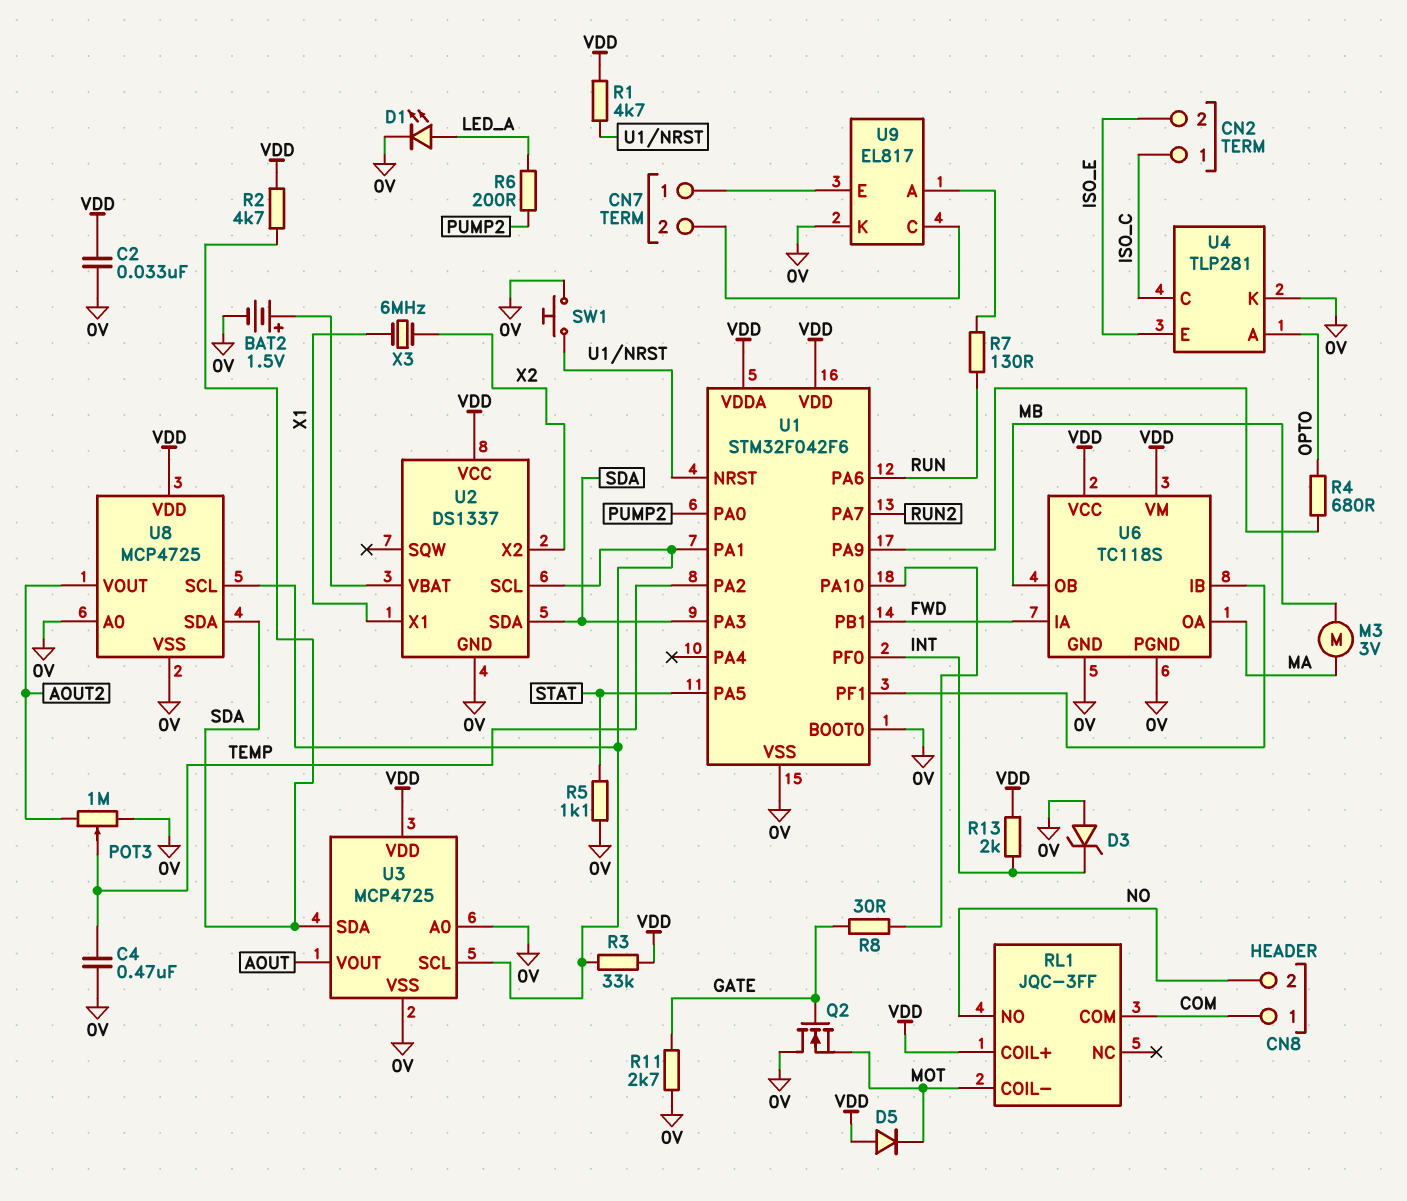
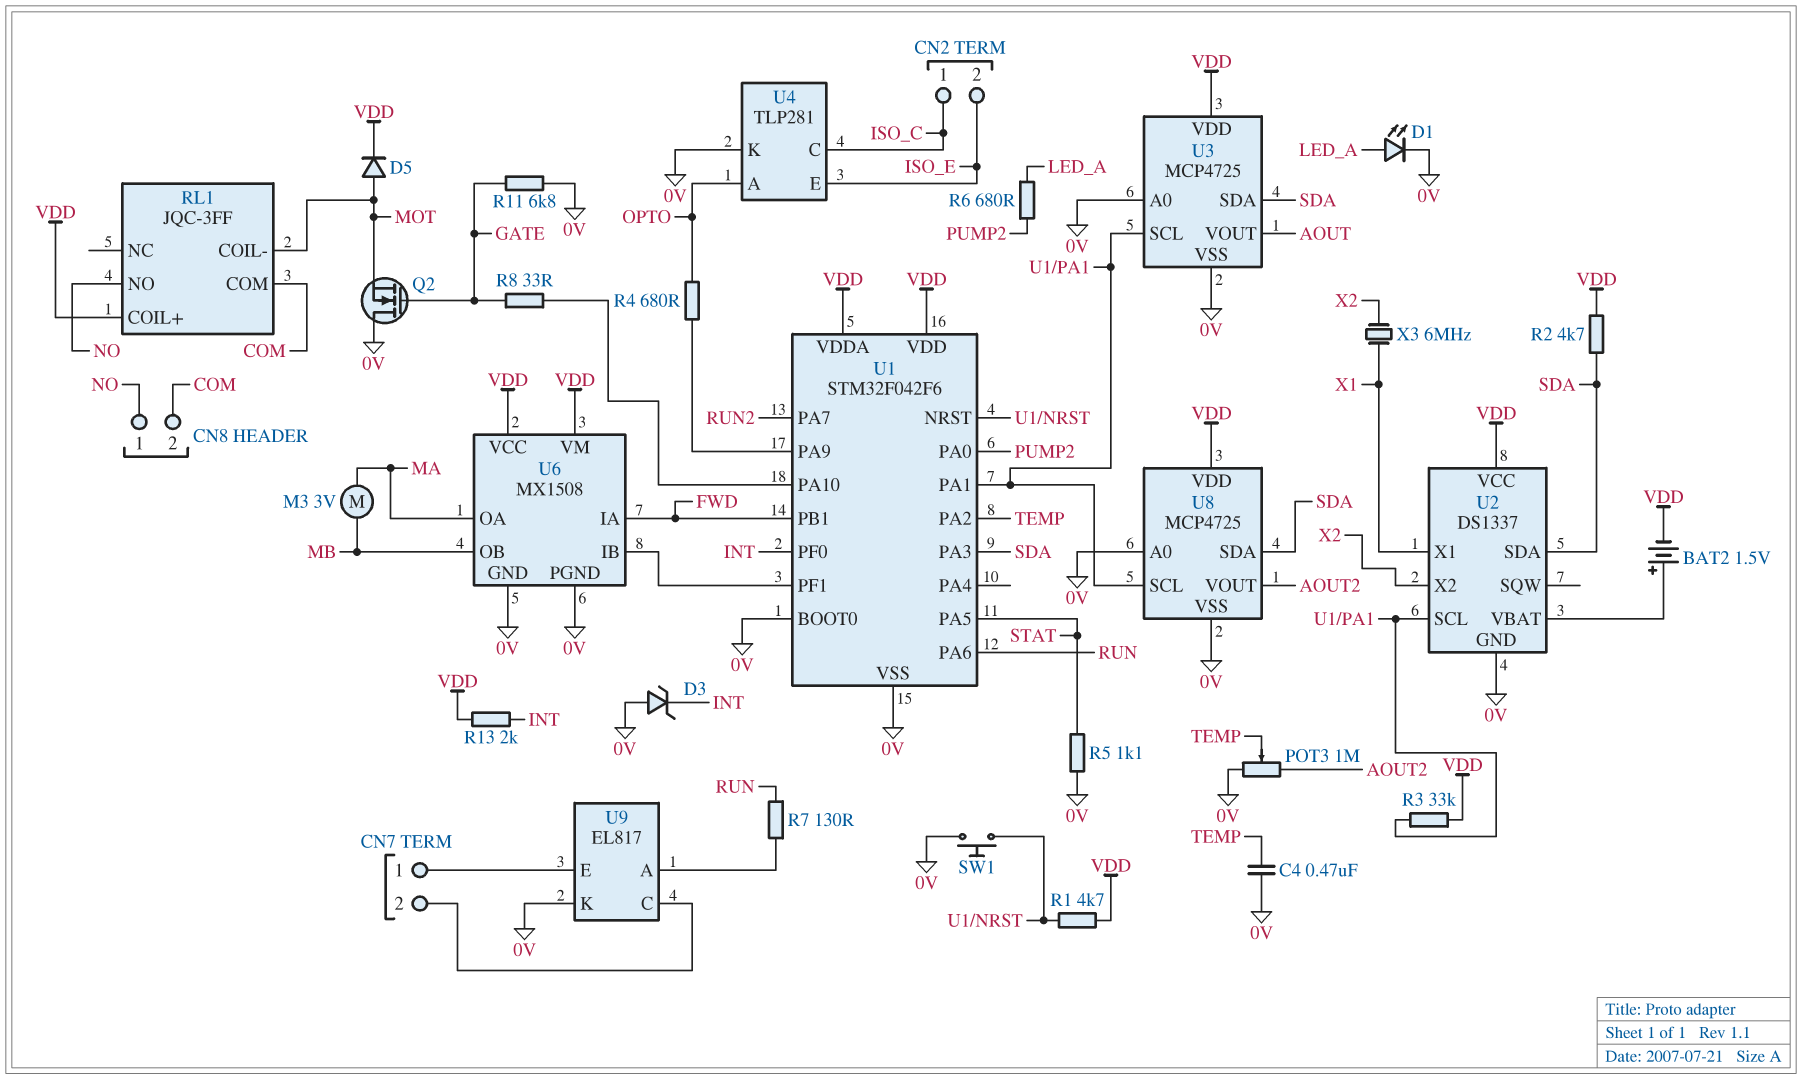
BAT2: 1.5V (plus U2/VBAT, minus 0V) -> 1.5V (plus U2/VBAT, minus VDD)
C2: 33nF (0V, VDD) -> none
CN8 pin 1: COM -> NO
CN8 pin 2: NO -> COM
D5: diode (A VDD, K MOT) -> diode (A MOT, K VDD)
R6: 200 (LED_A, PUMP2) -> 680 (LED_A, PUMP2)
R8: 30 (GATE, U1/PA10) -> 33 (GATE, U1/PA10)
R11: 2.7k (0V, GATE) -> 6.8k (0V, GATE)
U6: TC118S -> MX1508

